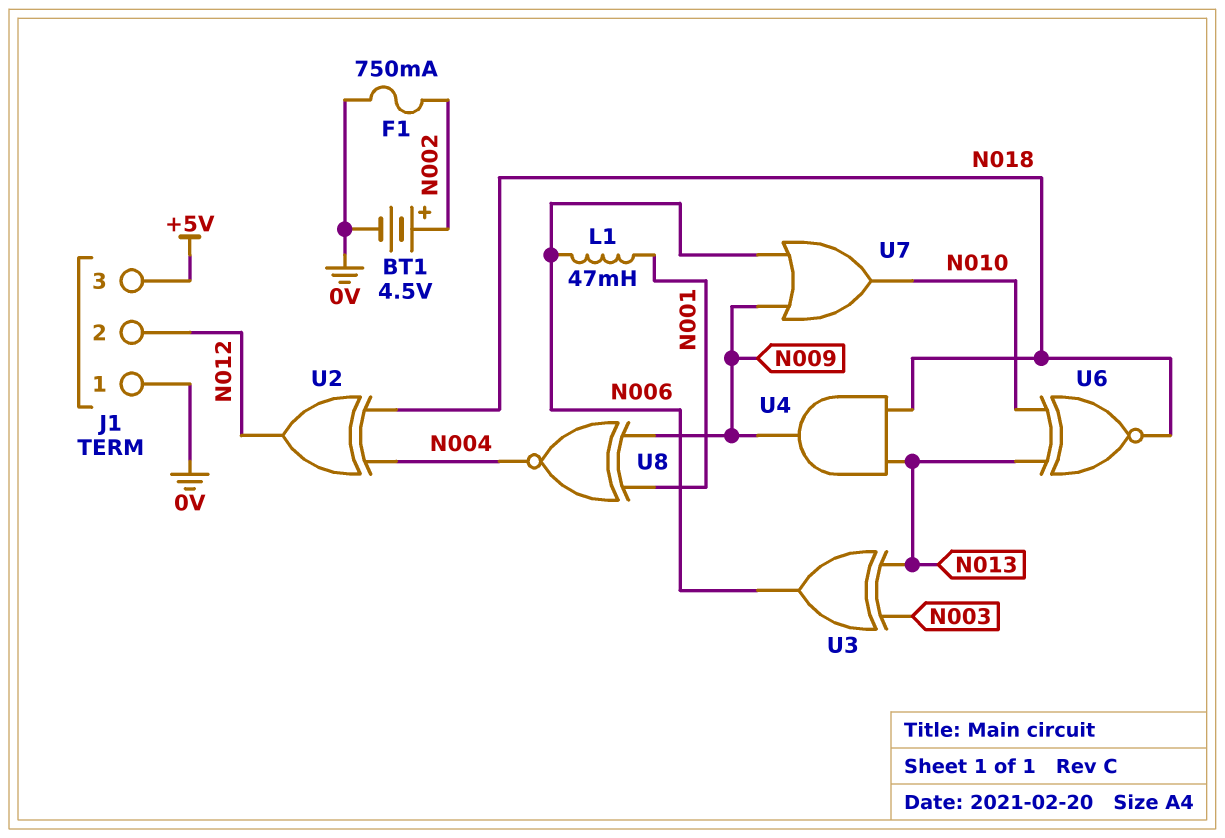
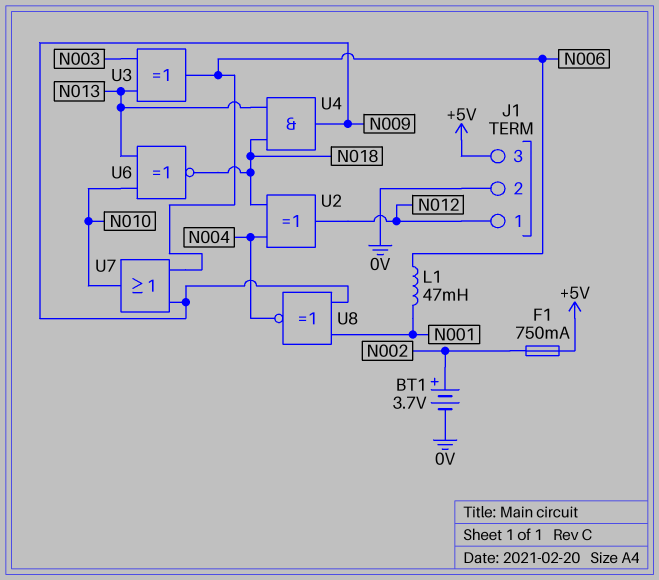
BT1: 4.5V (plus N002, minus 0V) -> 3.7V (plus N002, minus 0V)
F1: 750mA (0V, N002) -> 750mA (+5V, N002)
J1 pin 1: 0V -> N012
J1 pin 2: N012 -> 0V

